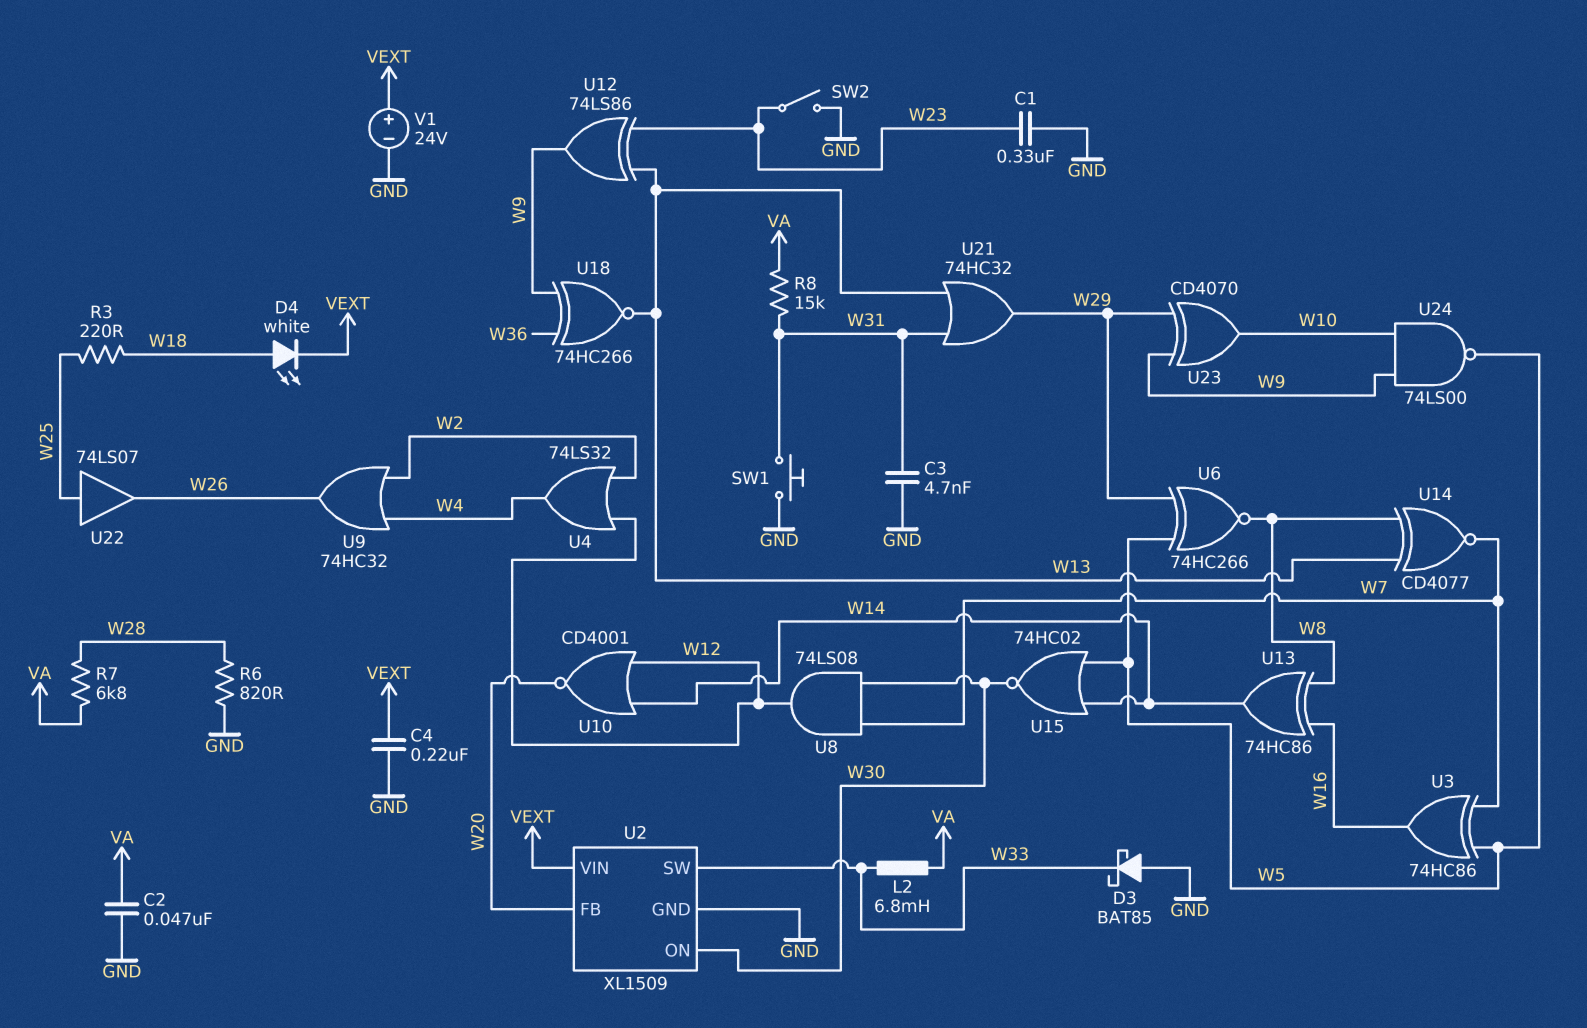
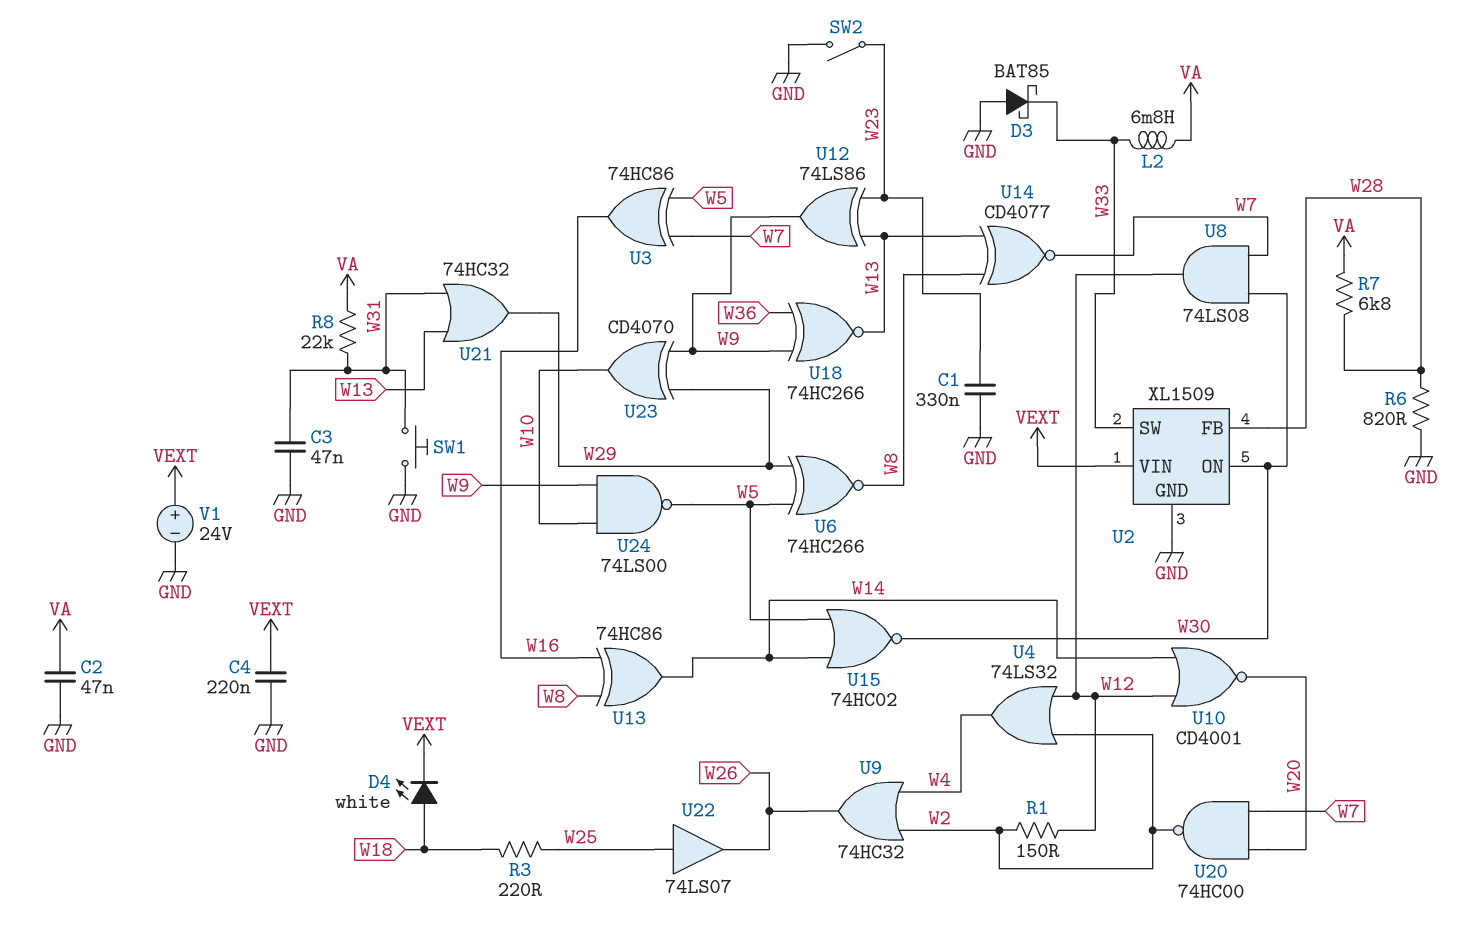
C3: 4.7nF (GND, W31) -> 47nF (GND, W31)
R1: none -> 150 (W2, W12)
R8: 15k (VA, W31) -> 22k (VA, W31)
U2 pin FB: W20 -> W28
U20: none -> NAND 74HC00 (in W7, in W20, out W2)

